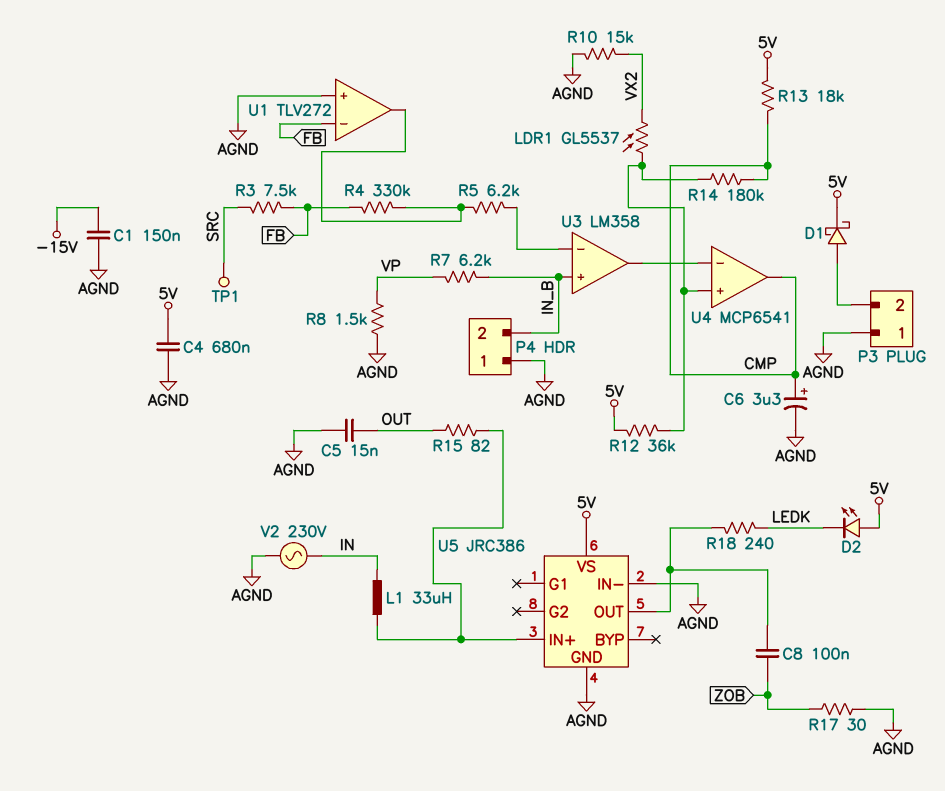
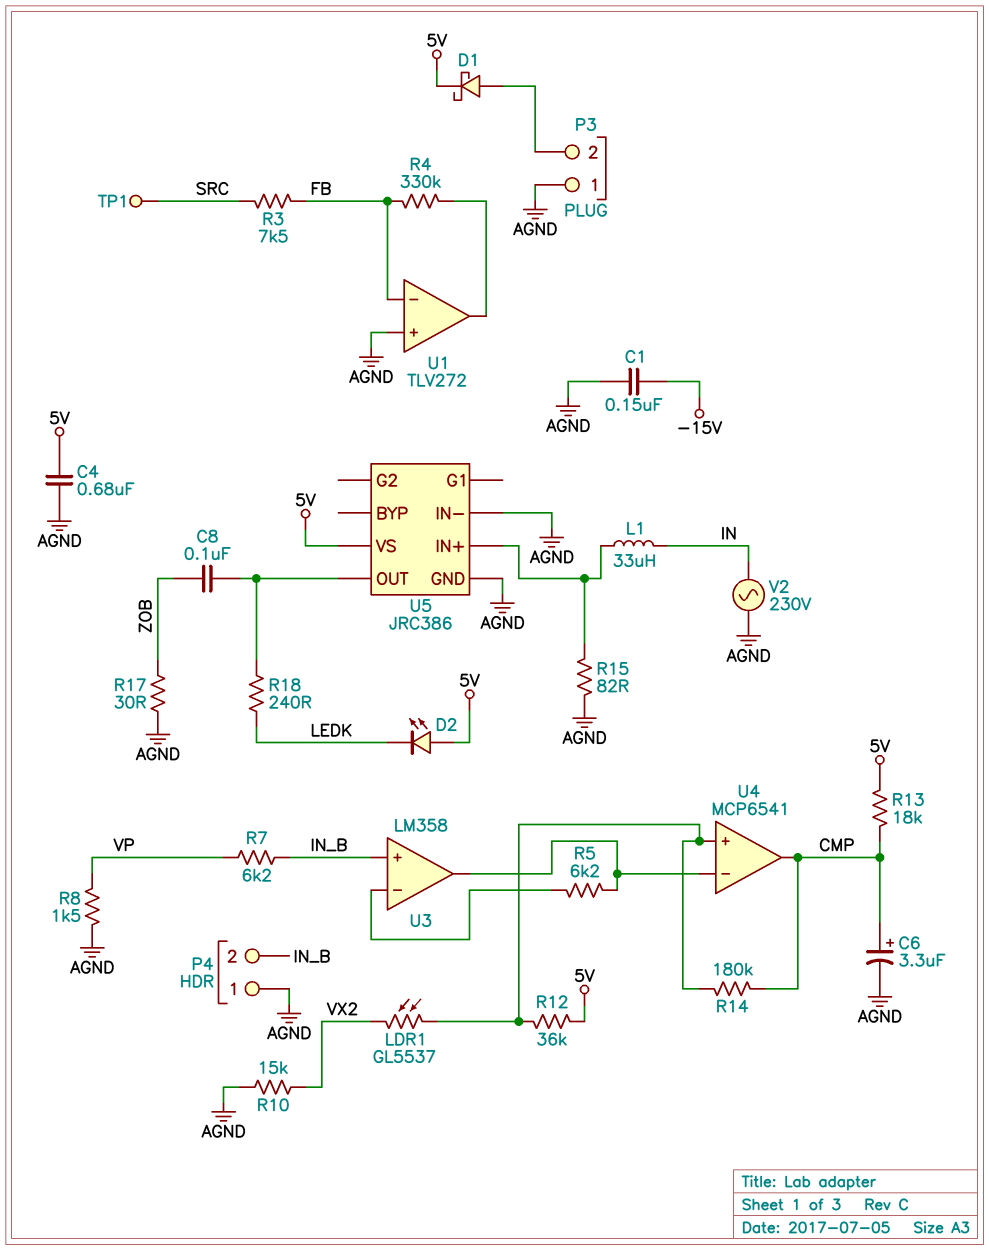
C5: 15nF (AGND, OUT) -> none
R5: 6.2k (U1/out, U3/in-) -> 6.2k (U3/in-, U3/out)
R15: 82 (OUT, U5/IN+) -> 82 (AGND, U5/IN+)

